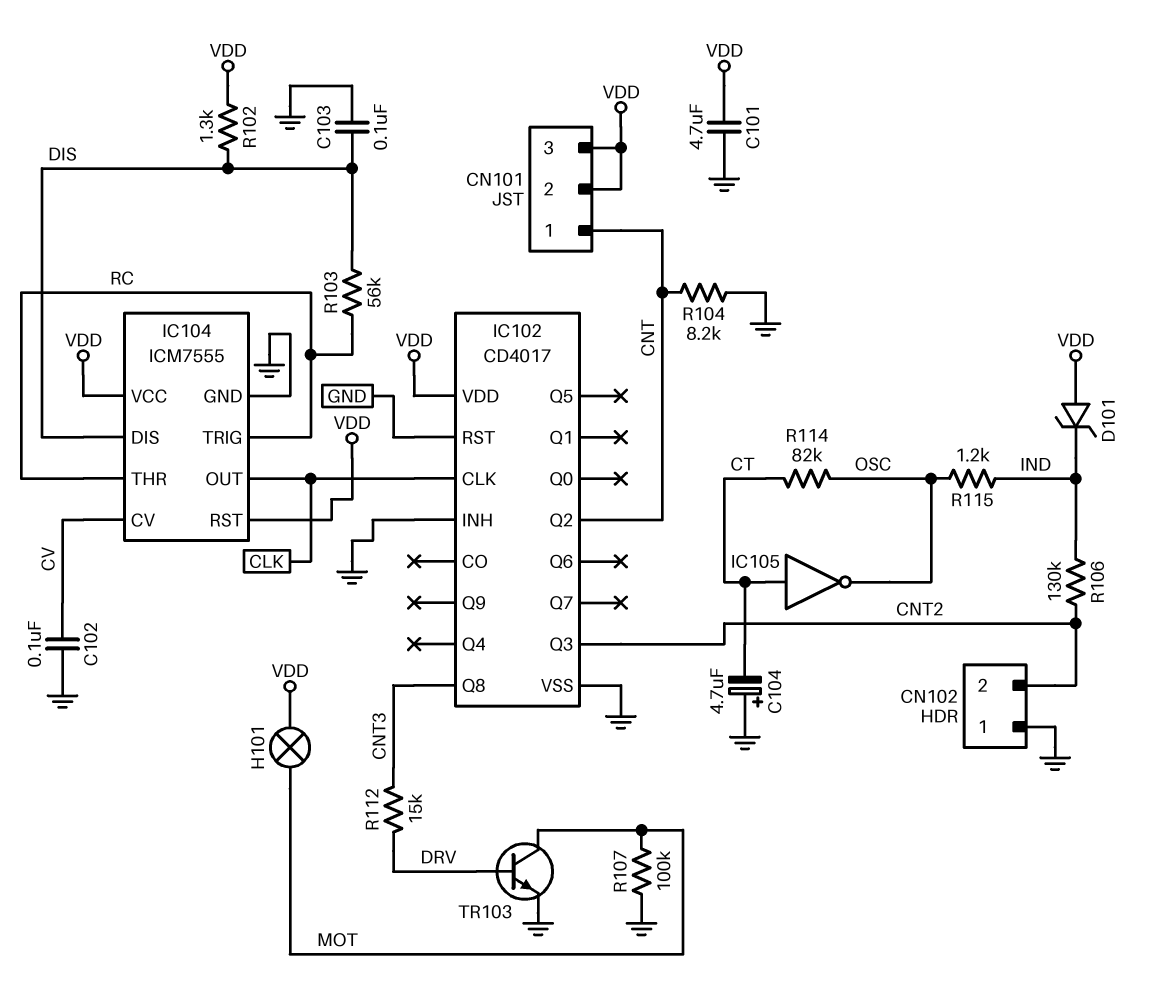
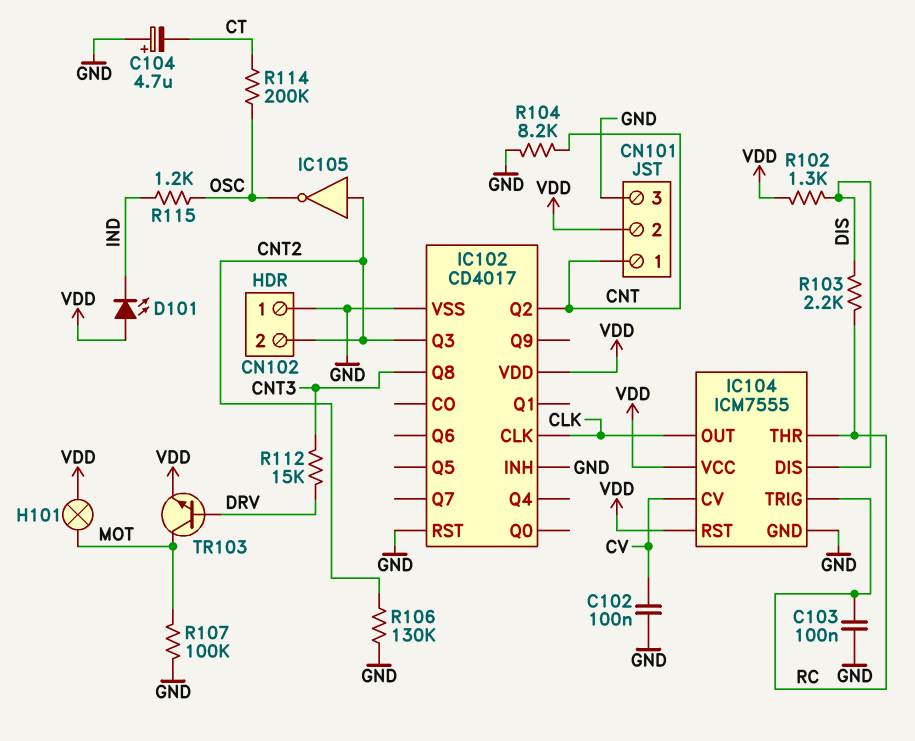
C101: 4.7uF (GND, VDD) -> none
C103: 100nF (DIS, GND) -> 100nF (GND, RC)
CN101 pin 3: VDD -> GND
D101: zener (A VDD, K IND) -> LED (A VDD, K IND)
IC105: NOT (in CT, out OSC) -> NOT (in CNT2, out OSC)
R103: 56k (DIS, RC) -> 2.2k (DIS, RC)
R106: 130k (CNT2, IND) -> 130k (CNT2, GND)
R114: 82k (CT, OSC) -> 200k (CT, OSC)
TR103: NPN (B DRV, C MOT, E GND) -> NPN (B DRV, C MOT, E VDD)

